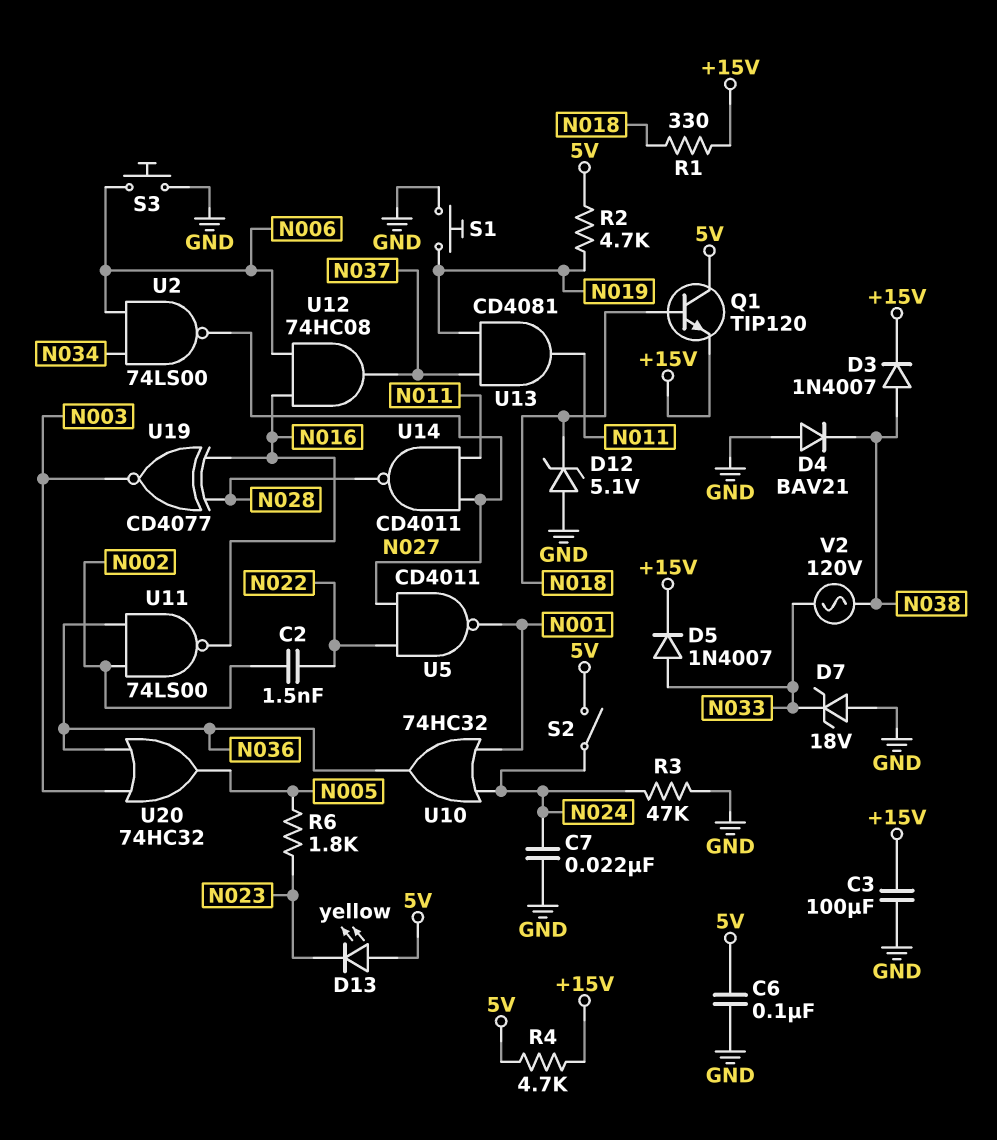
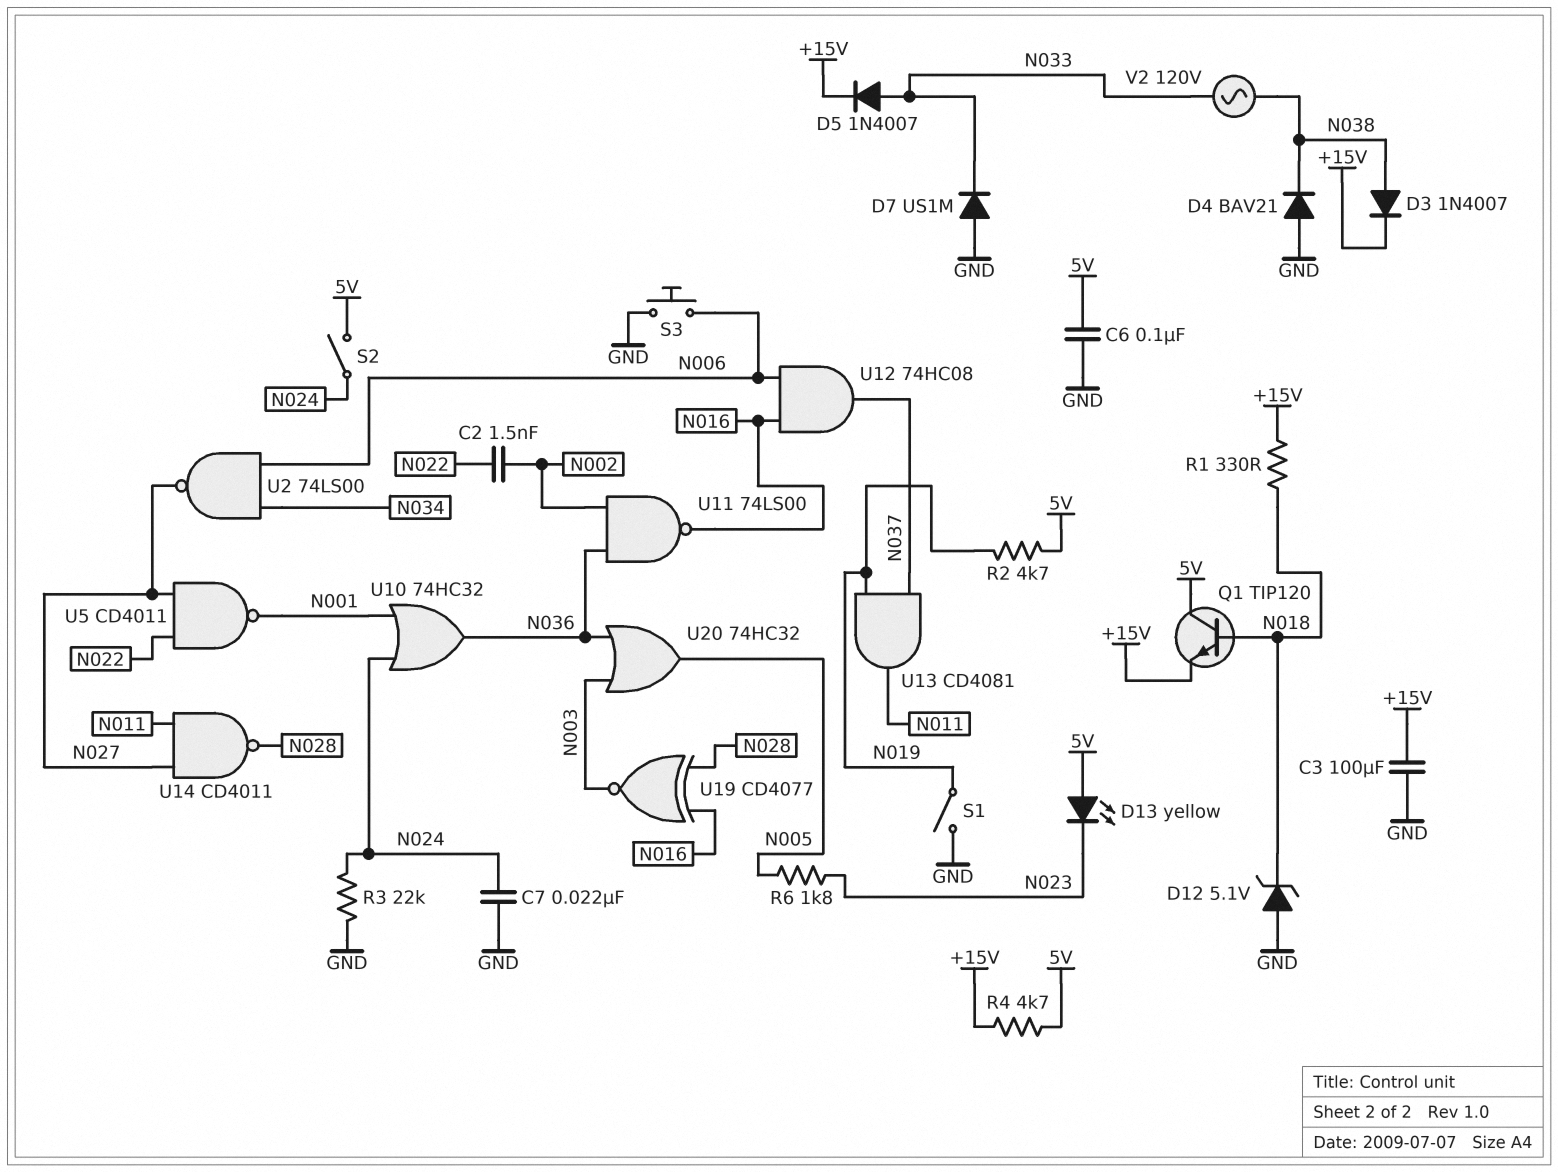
D7: zener 18V (A GND, K N033) -> diode US1M (A GND, K N033)
R3: 47k (GND, N024) -> 22k (GND, N024)
S1: button (GND, N019) -> switch (GND, N019)

